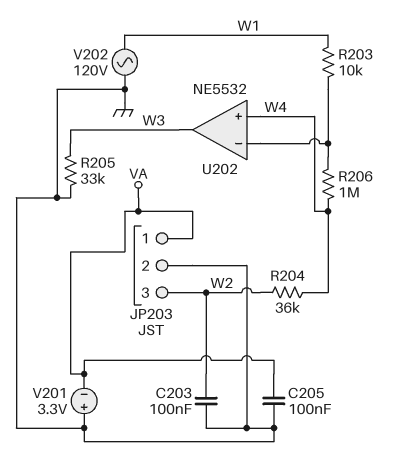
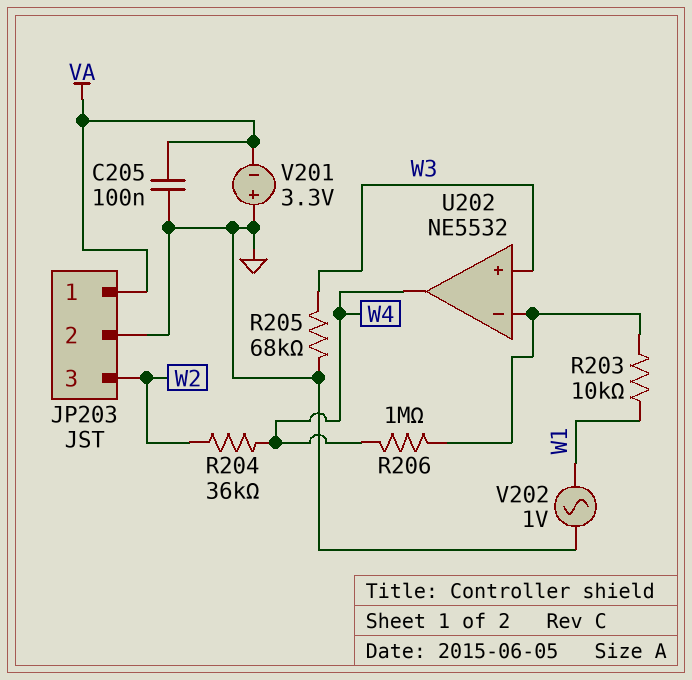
C203: 100nF (GND, W2) -> none
R205: 33k (GND, W3) -> 68k (GND, W3)
U202 pin in+: W4 -> W3
U202 pin out: W3 -> W4
V202: AC 120V (GND, W1) -> AC 1V (GND, W1)

